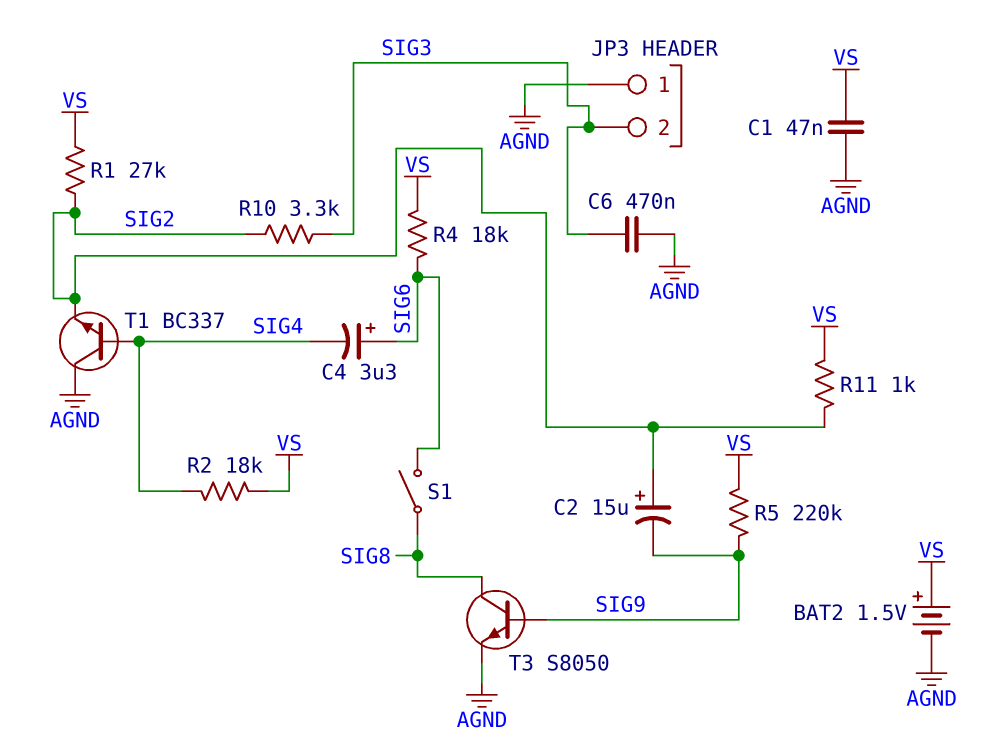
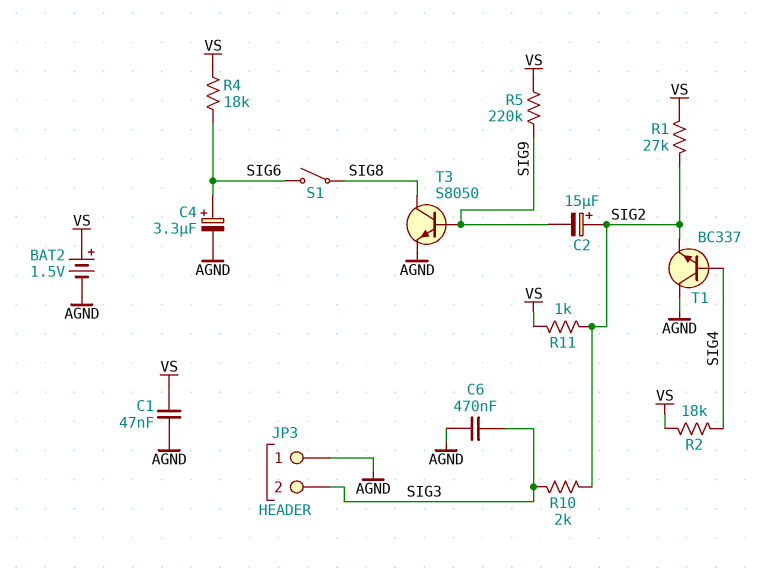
C4: 3.3uF (plus SIG6, minus SIG4) -> 3.3uF (plus SIG6, minus AGND)
R10: 3.3k (SIG2, SIG3) -> 2k (SIG2, SIG3)

